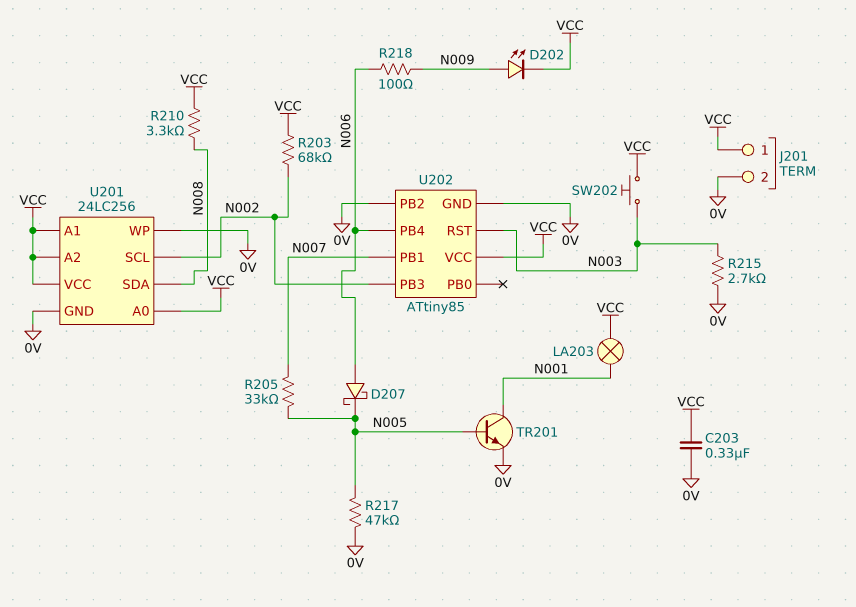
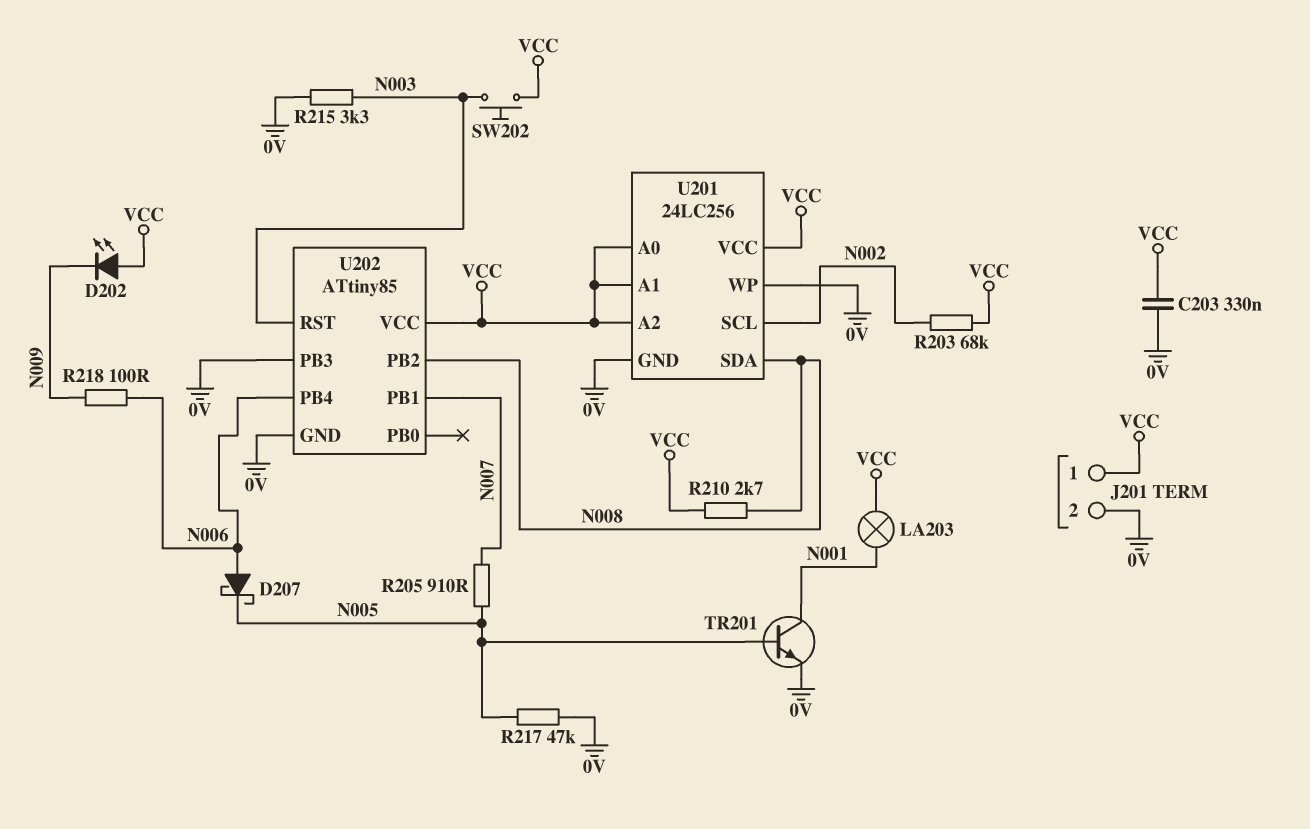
D202: LED (A N009, K VCC) -> LED (A VCC, K N009)
R205: 33k (N005, N007) -> 910 (N005, N007)
R210: 3.3k (N008, VCC) -> 2.7k (N008, VCC)
R215: 2.7k (0V, N003) -> 3.3k (0V, N003)
U202 pin PB2: 0V -> N008
U202 pin PB3: N002 -> 0V

